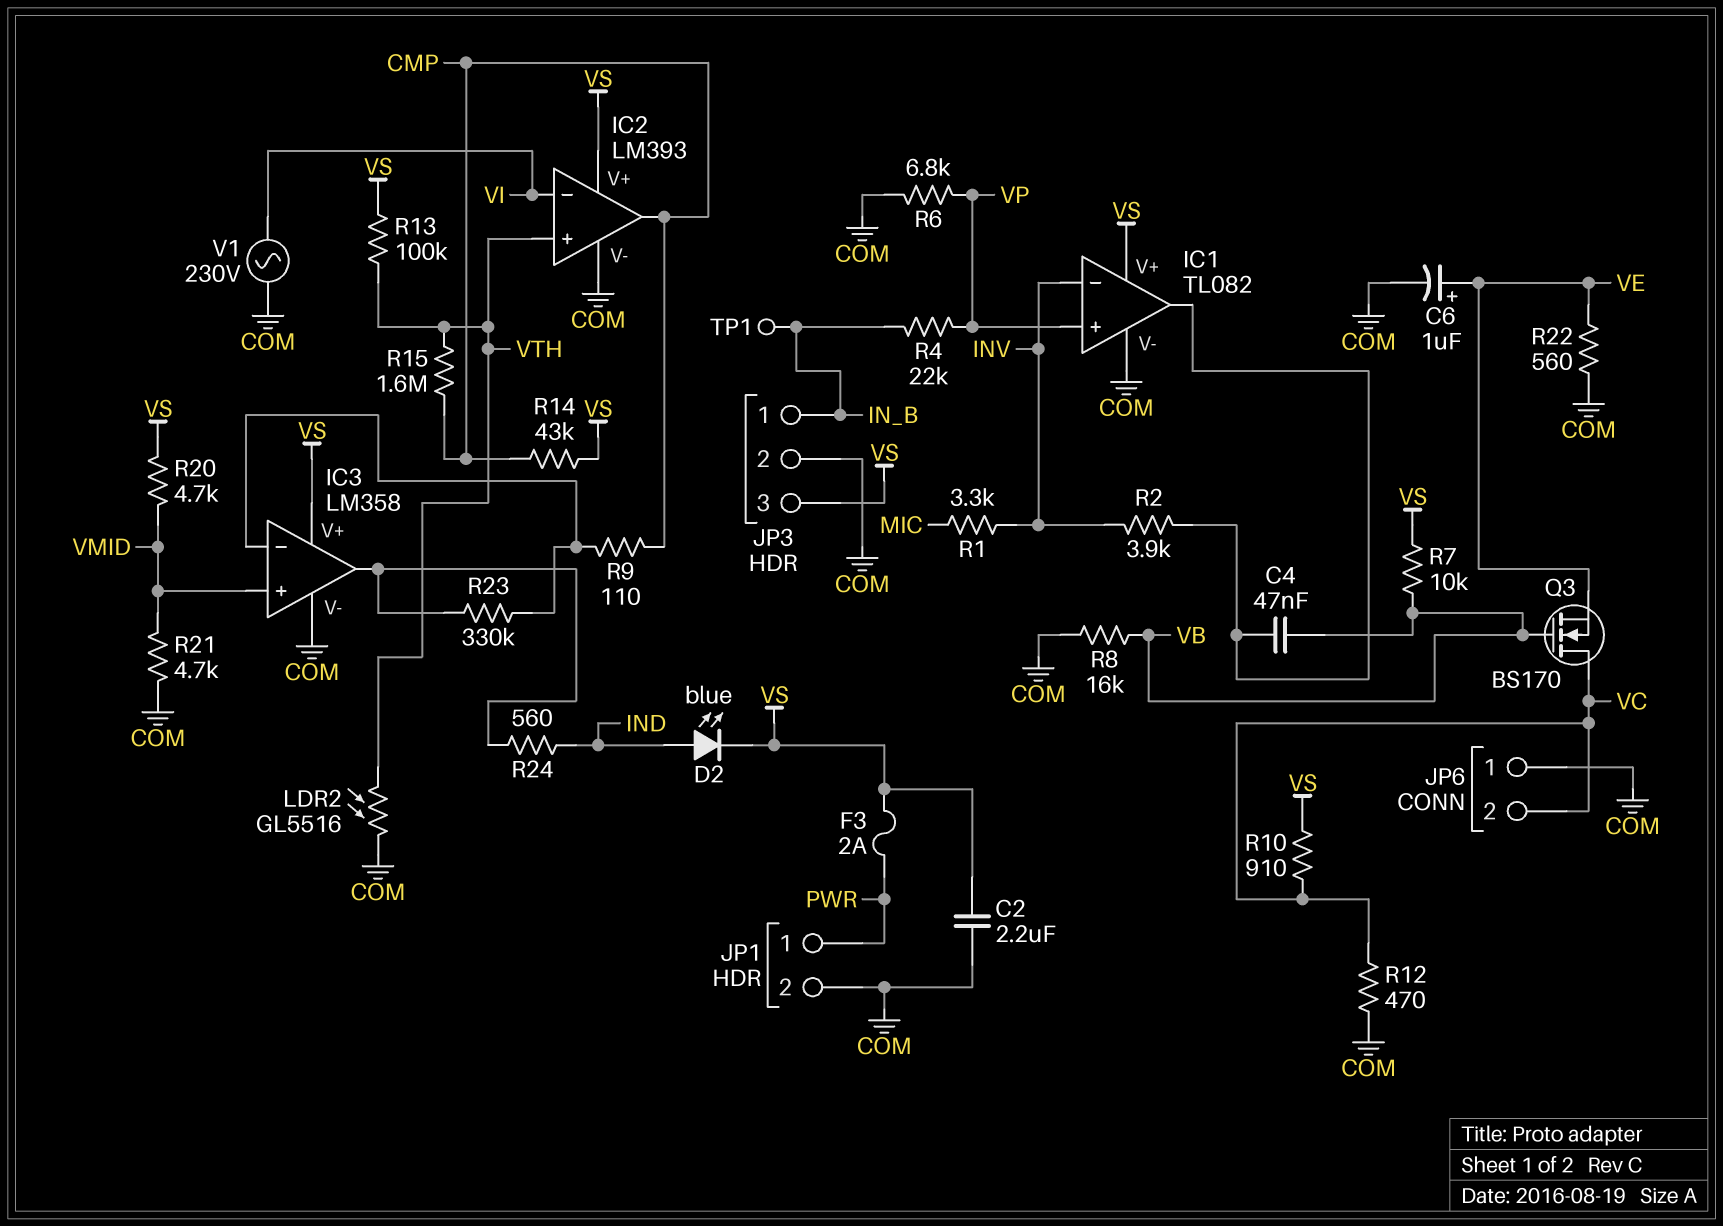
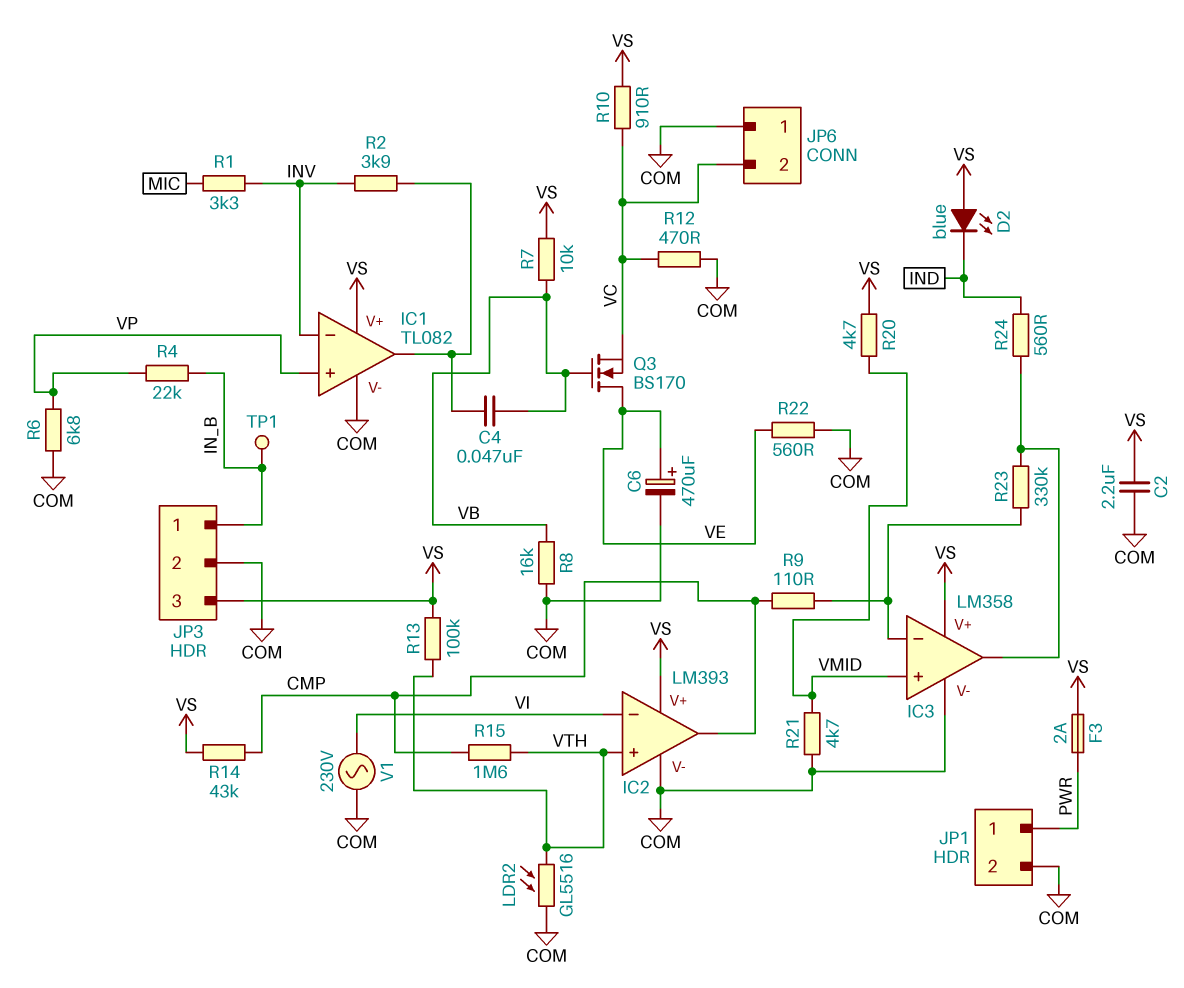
C6: 1uF (plus VE, minus COM) -> 470uF (plus VE, minus COM)
D2: LED blue (A IND, K VS) -> LED blue (A VS, K IND)
Q3: NMOS BS170 (G VB, D VC, S VE) -> NMOS BS170 (G VB, D VE, S VC)

